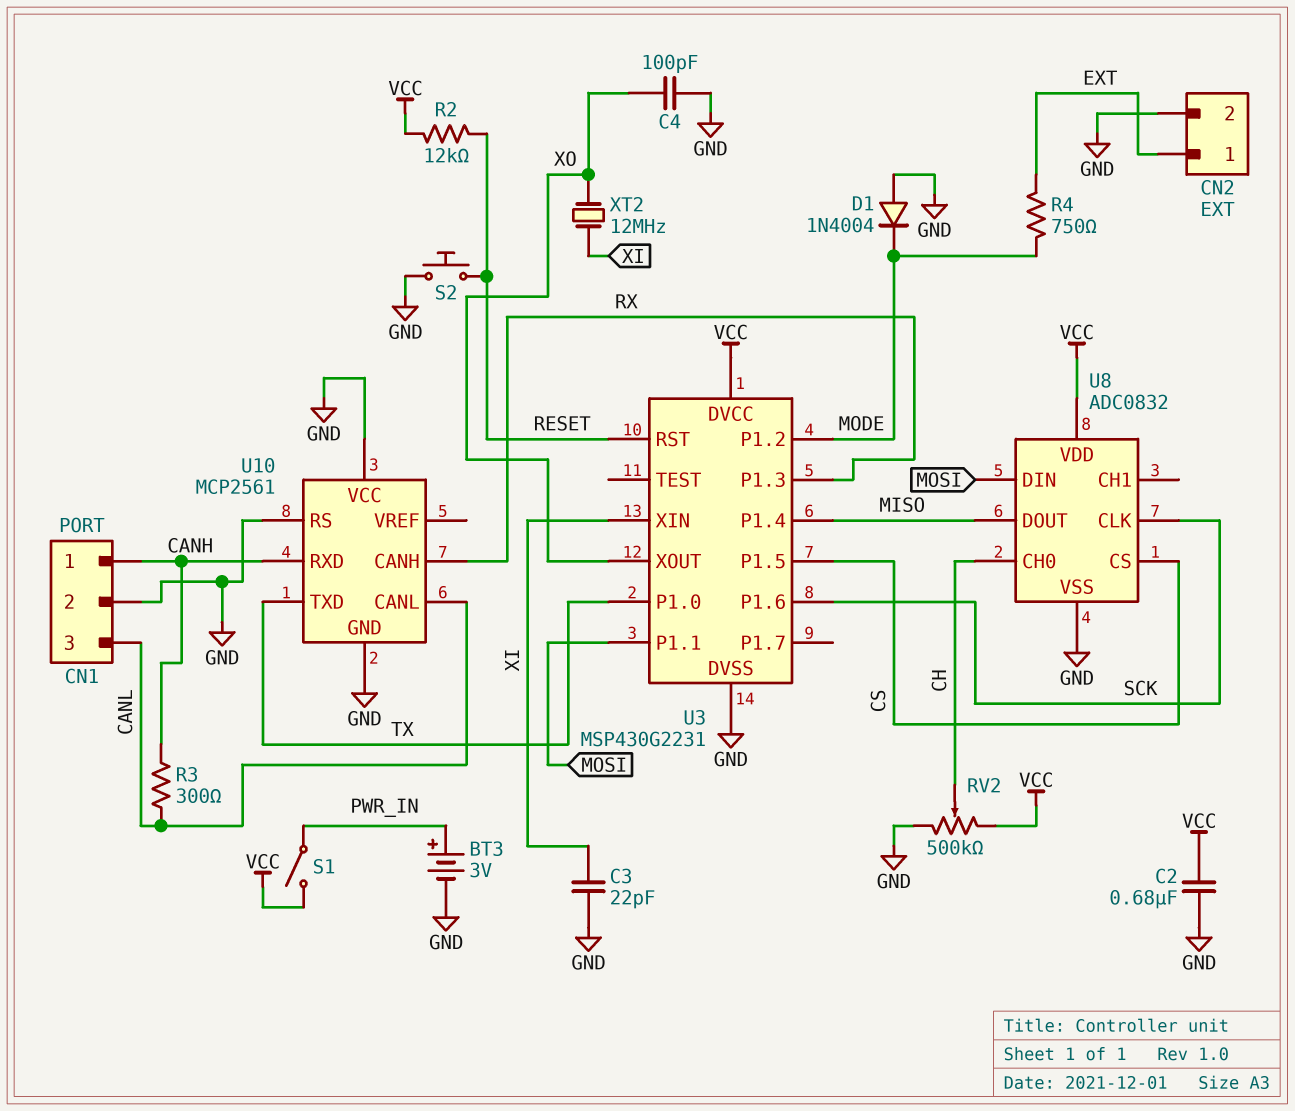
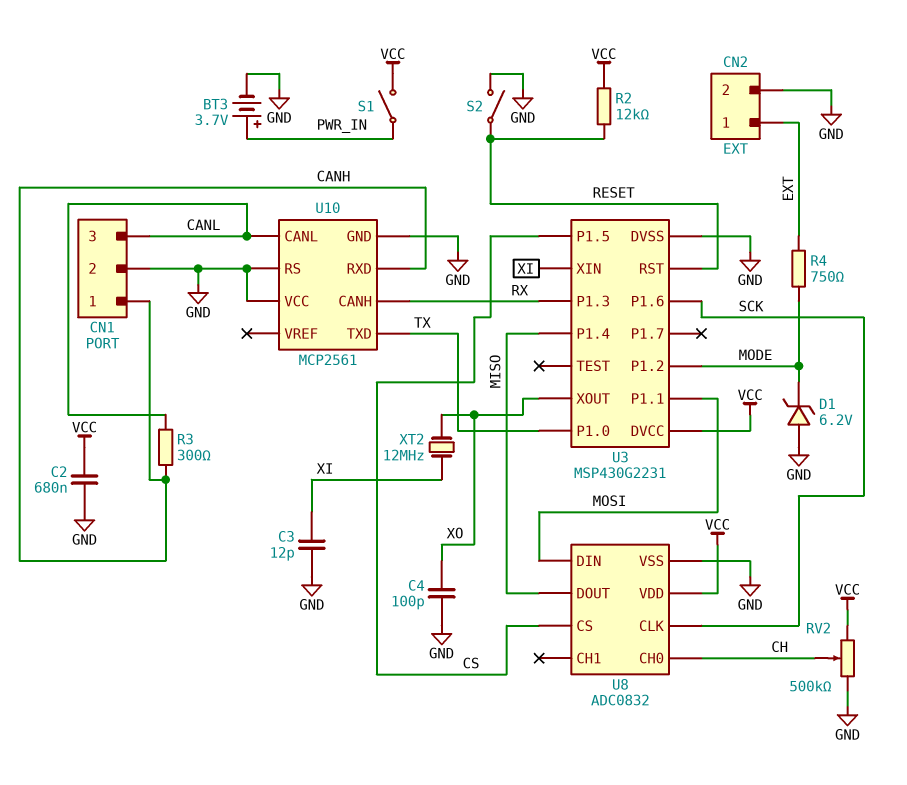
BT3: 3V (plus PWR_IN, minus GND) -> 3.7V (plus PWR_IN, minus GND)
C3: 22pF (GND, XI) -> 12pF (GND, XI)
D1: diode 1N4004 (A GND, K MODE) -> zener 6.2V (A GND, K MODE)
S2: button (GND, RESET) -> switch (GND, RESET)

